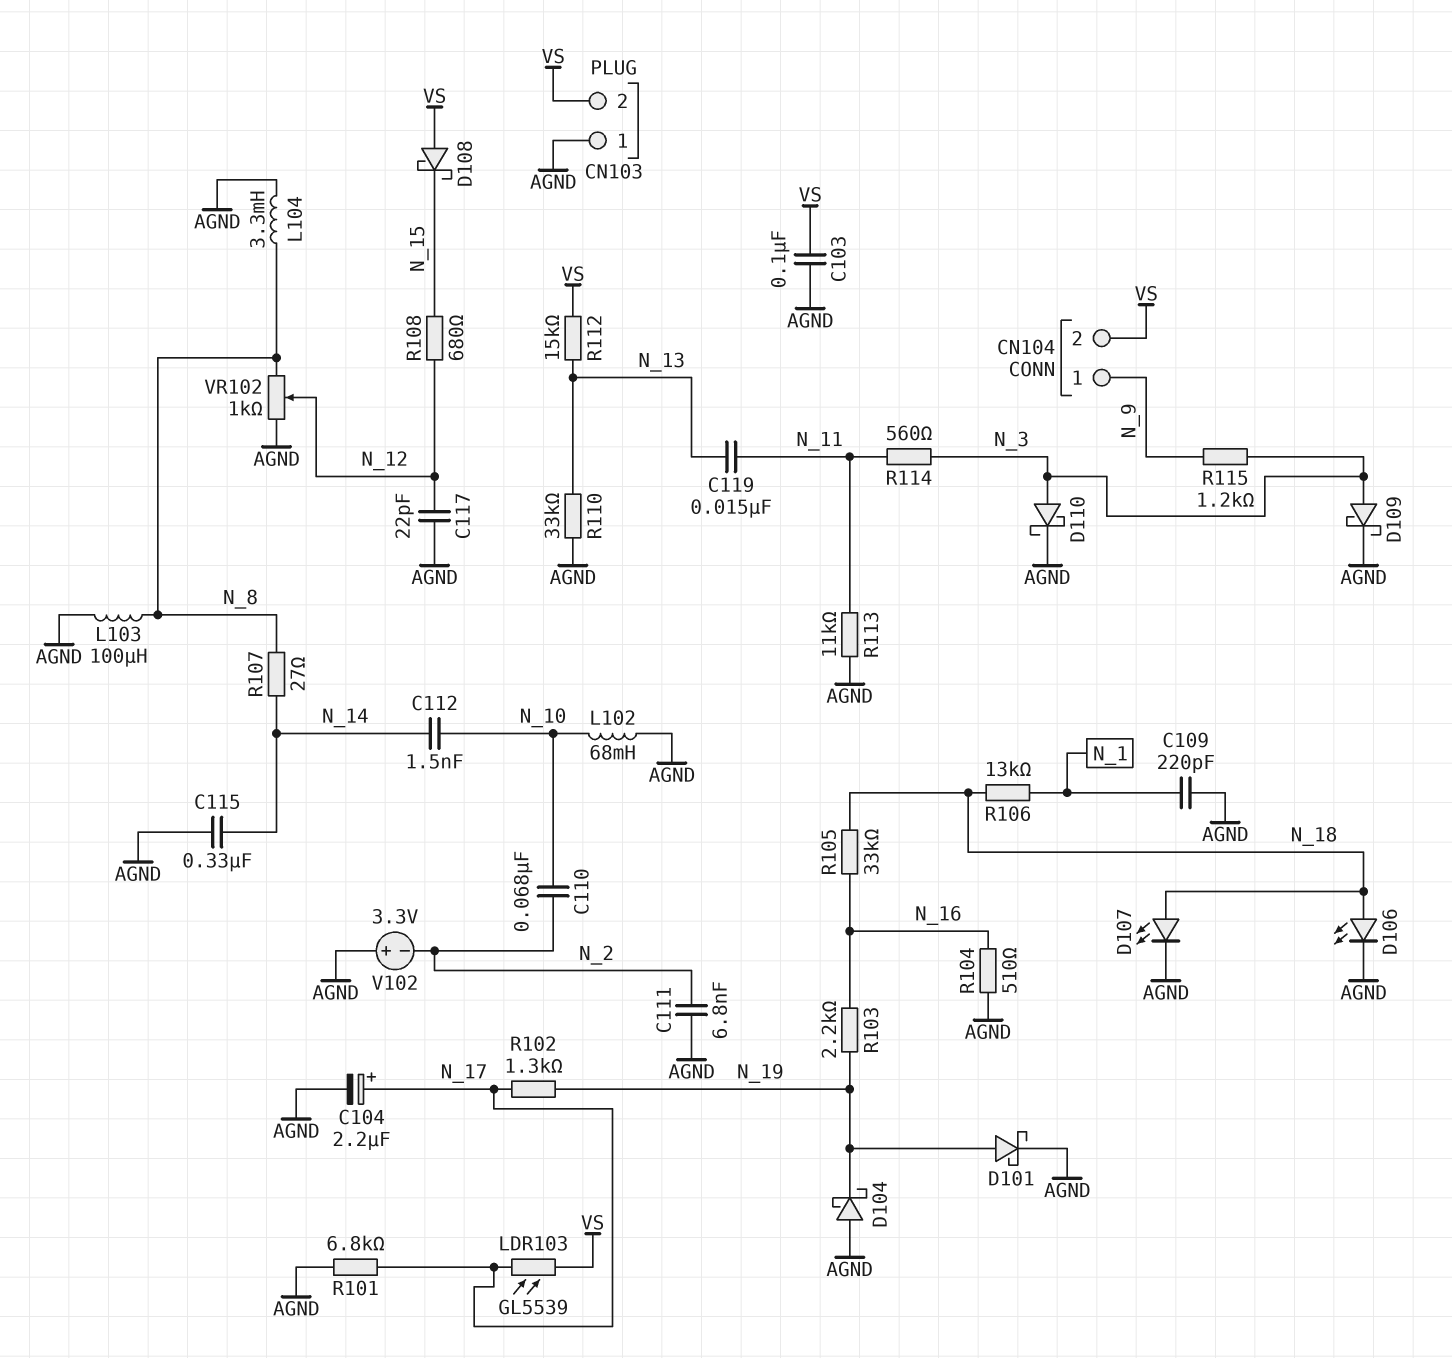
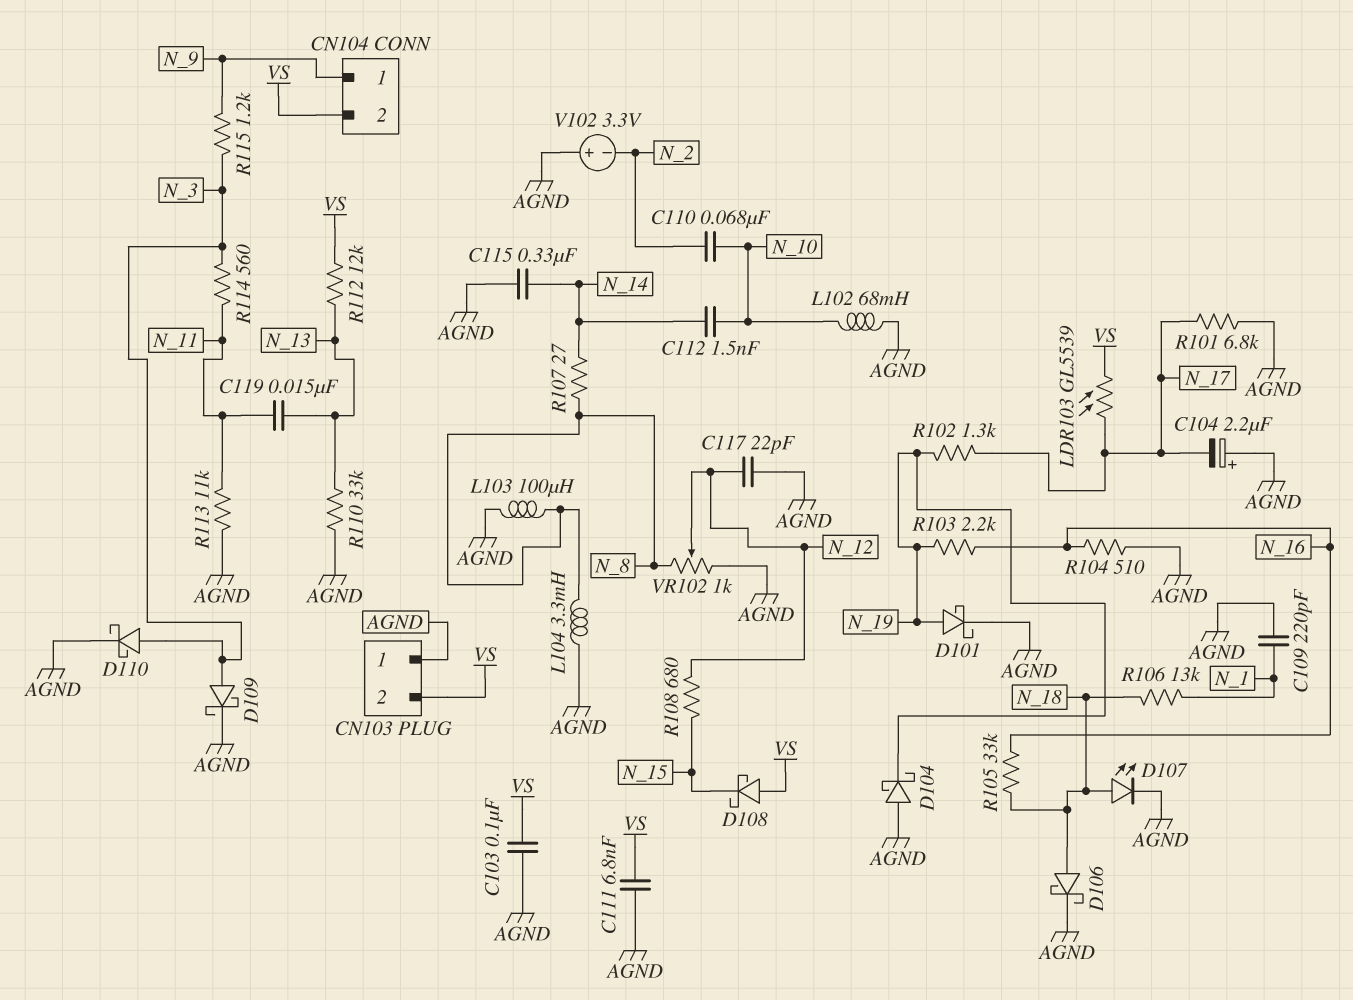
C104: 2.2uF (plus N_17, minus AGND) -> 2.2uF (plus AGND, minus N_17)
C111: 6.8nF (AGND, N_2) -> 6.8nF (AGND, VS)
D106: LED (A N_18, K AGND) -> schottky (A N_18, K AGND)
R112: 15k (N_13, VS) -> 12k (N_13, VS)

